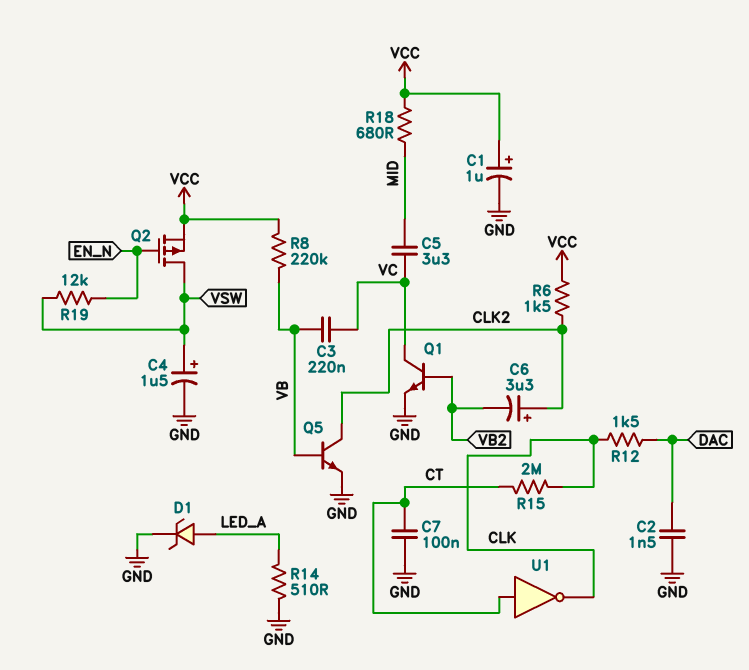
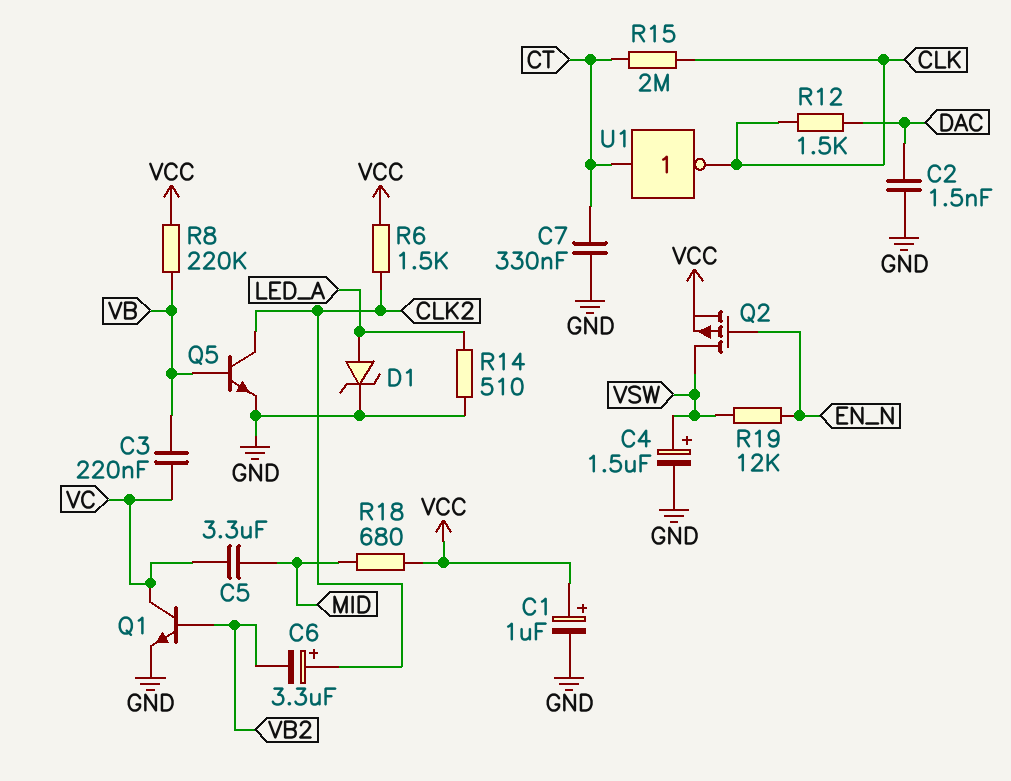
C7: 100nF (CT, GND) -> 330nF (CT, GND)

